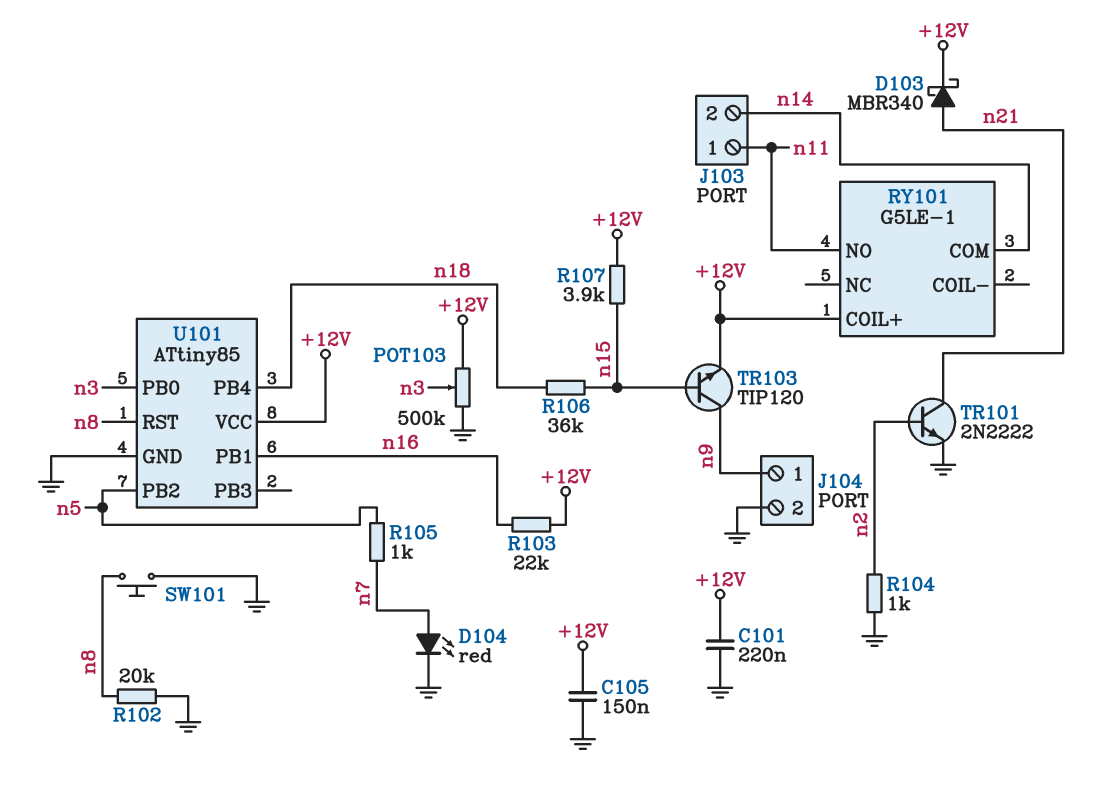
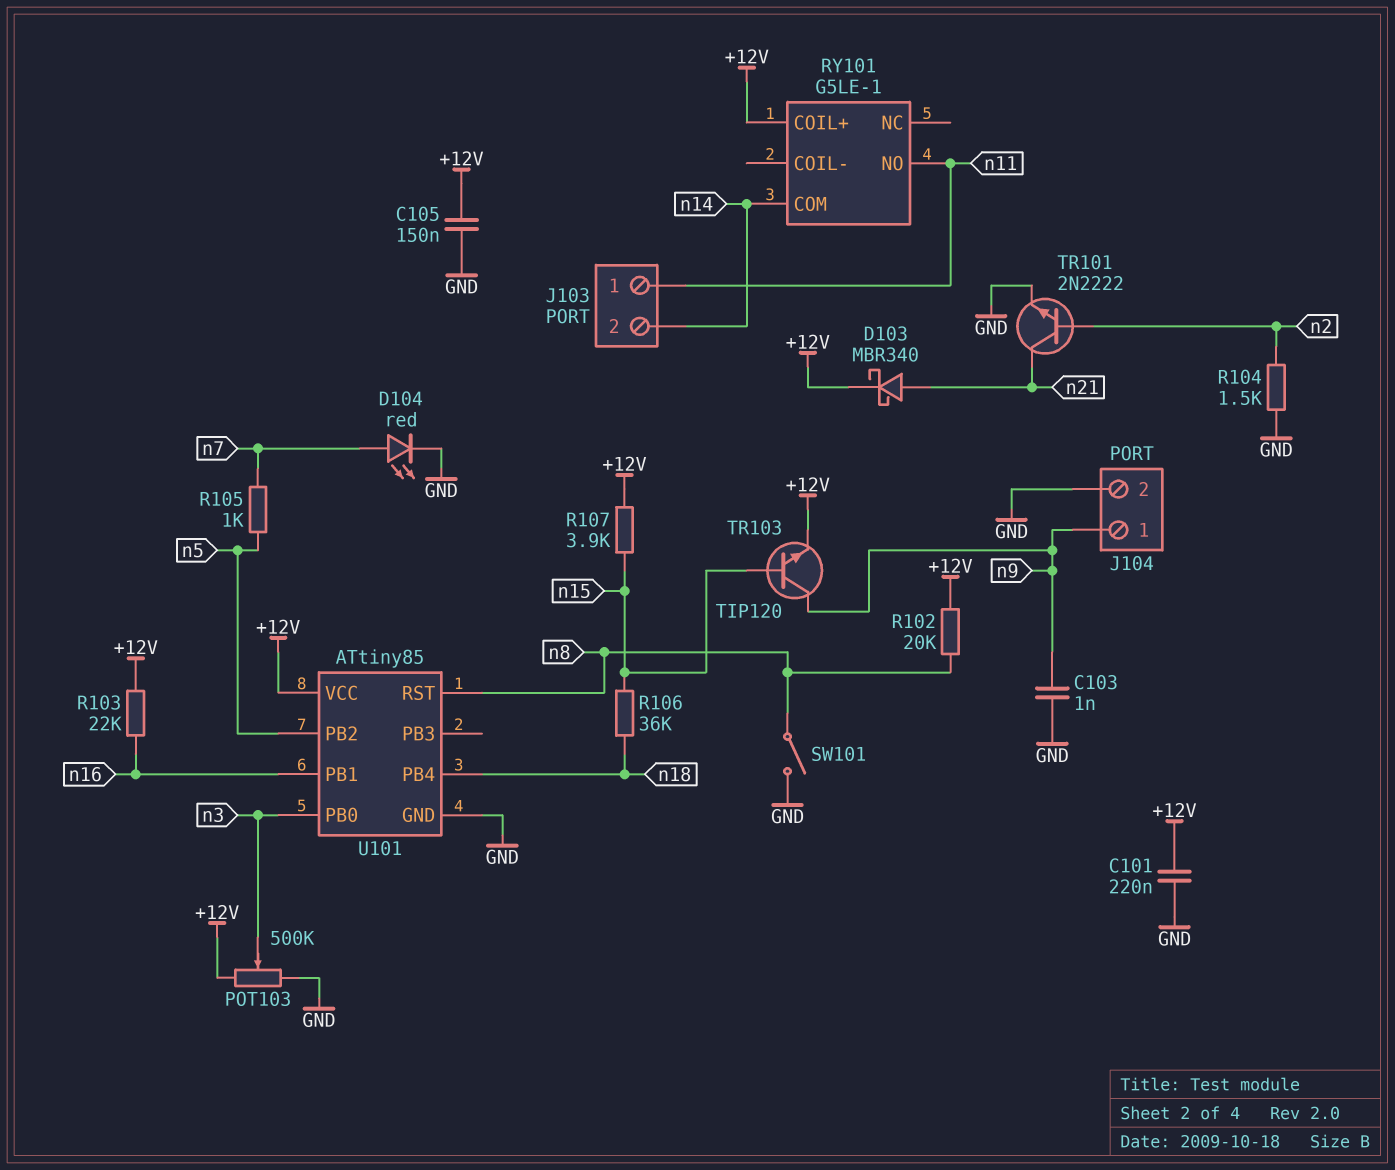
C103: none -> 1nF (GND, n9)
R102: 20k (GND, n8) -> 20k (+12V, n8)
R104: 1k (GND, n2) -> 1.5k (GND, n2)
SW101: button (GND, n8) -> switch (GND, n8)

